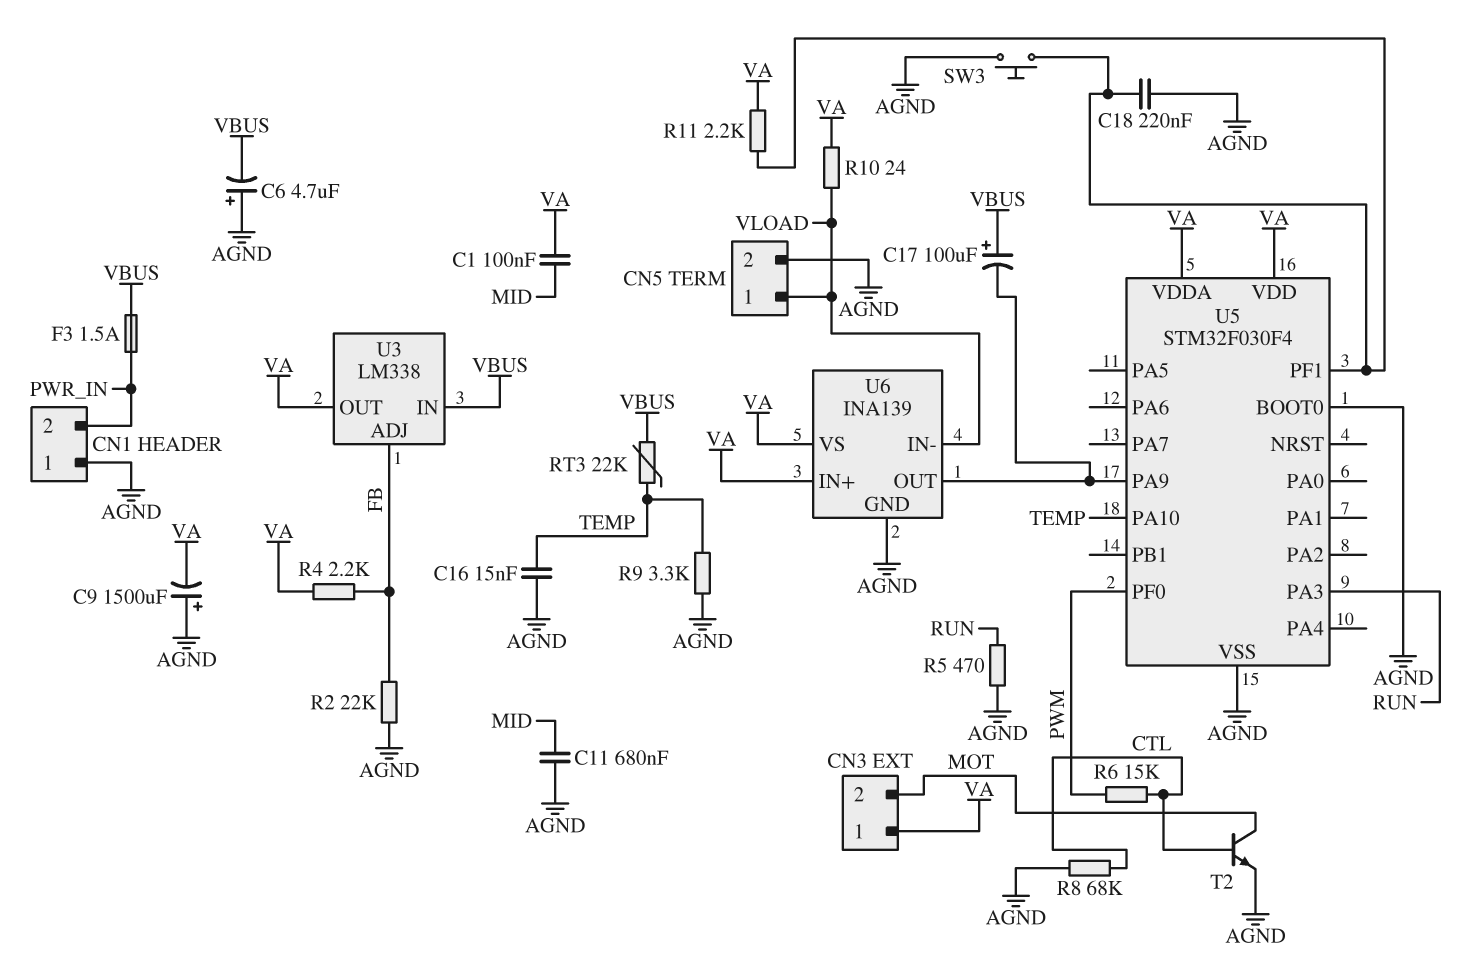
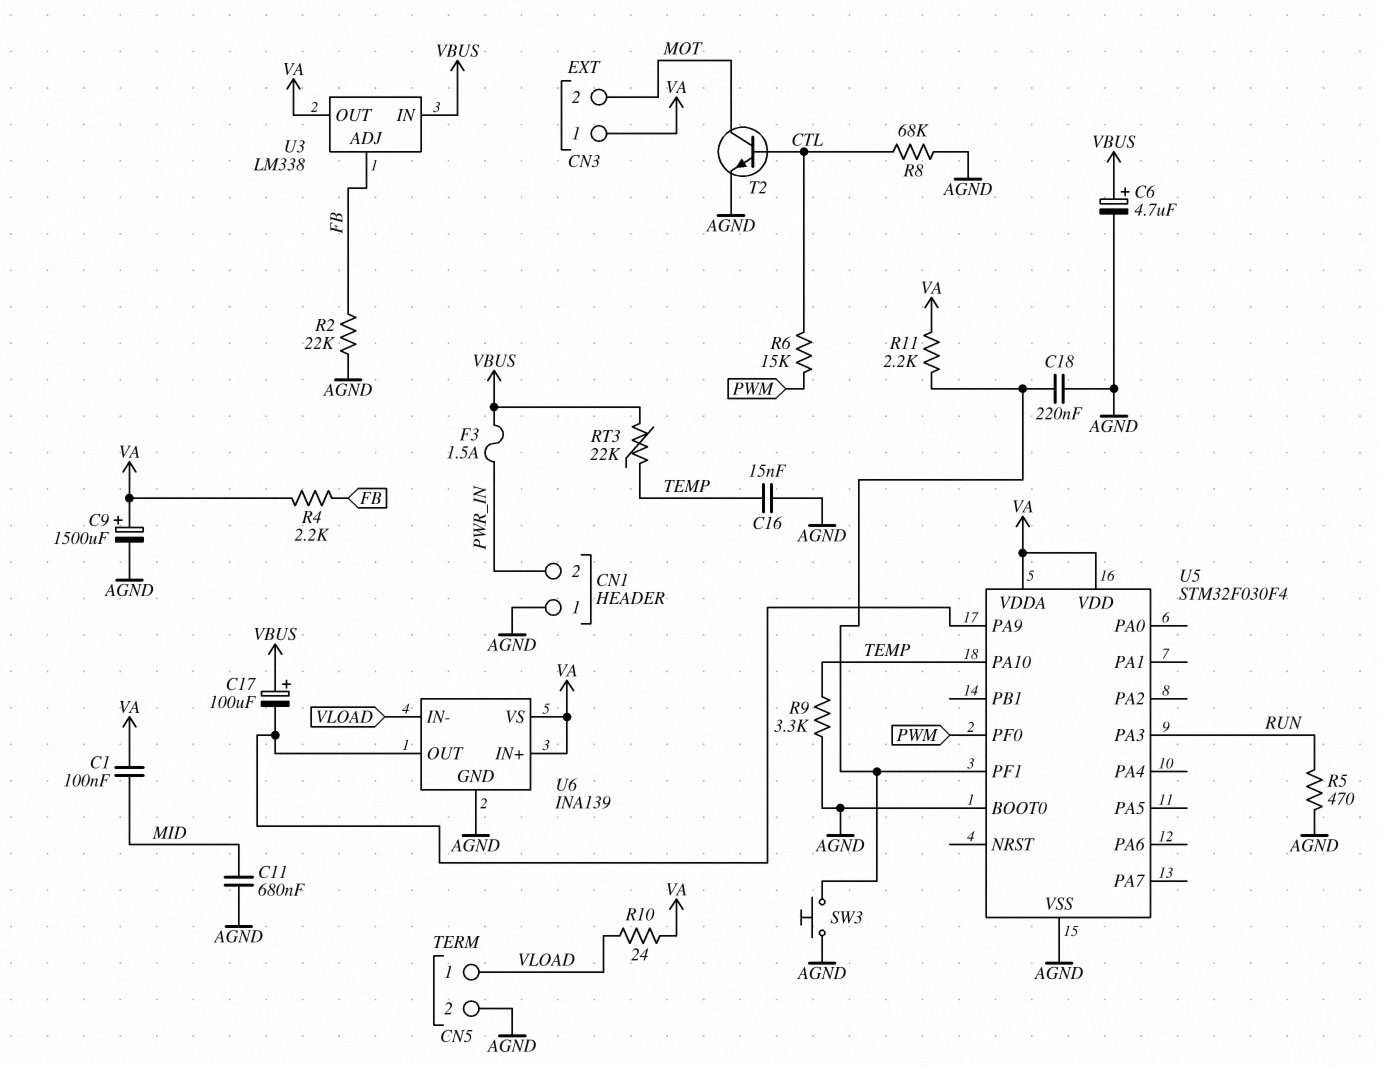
C6: 4.7uF (plus AGND, minus VBUS) -> 4.7uF (plus VBUS, minus AGND)
C9: 1500uF (plus AGND, minus VA) -> 1500uF (plus VA, minus AGND)

